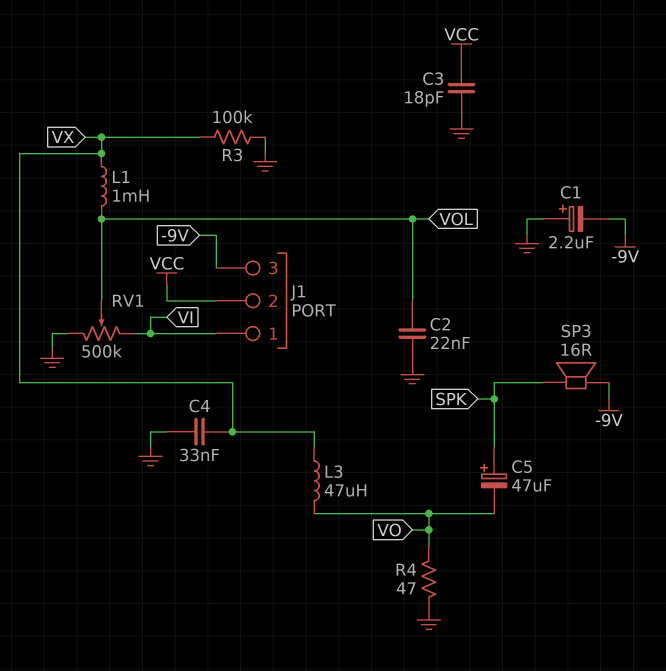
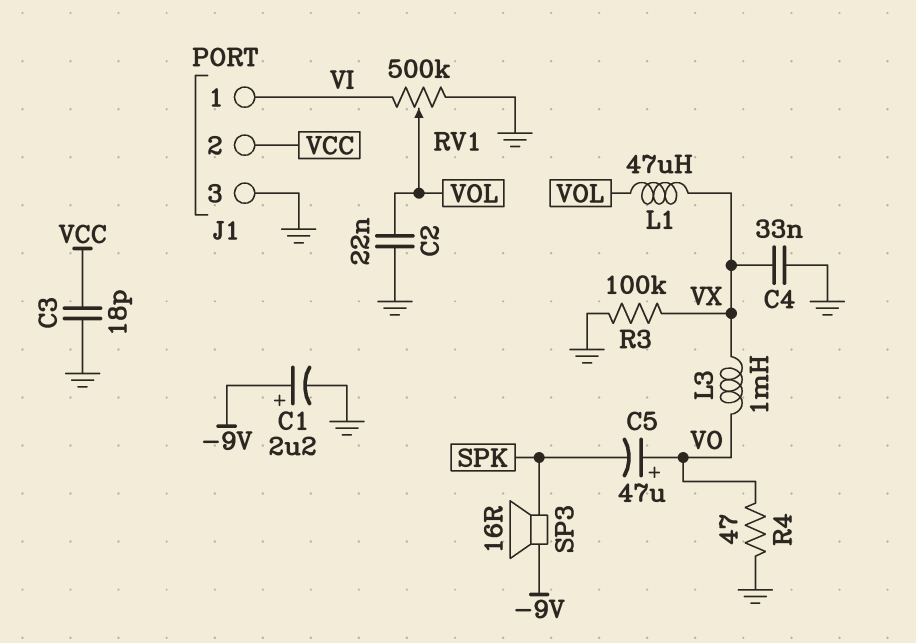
C1: 2.2uF (plus GND, minus -9V) -> 2.2uF (plus -9V, minus GND)
C5: 47uF (plus SPK, minus VO) -> 47uF (plus VO, minus SPK)
J1 pin 3: -9V -> GND
L1: 1mH (VOL, VX) -> 47uH (VOL, VX)
L3: 47uH (VO, VX) -> 1mH (VO, VX)

